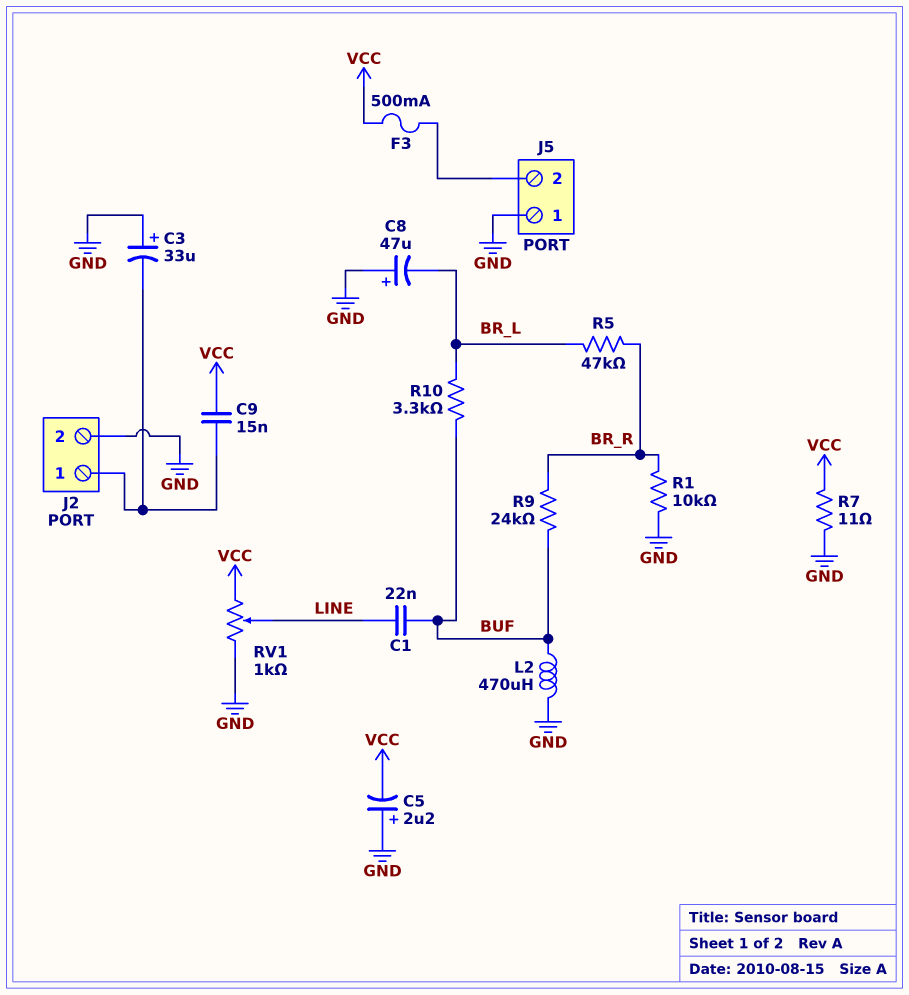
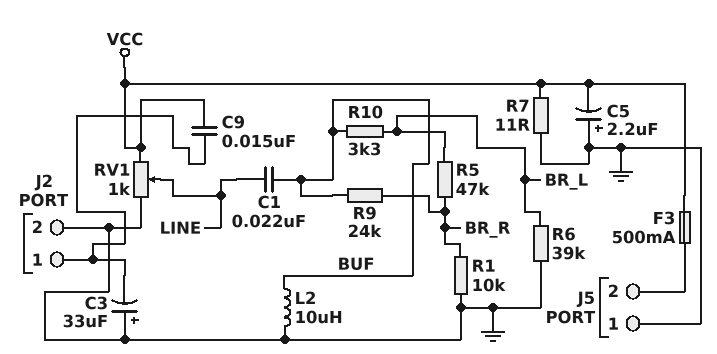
C8: 47uF (plus GND, minus BR_L) -> none
L2: 470uH (BUF, GND) -> 10uH (BUF, GND)
R6: none -> 39k (BR_L, GND)

